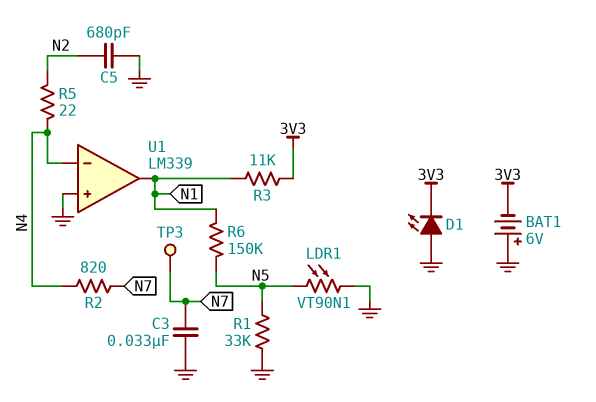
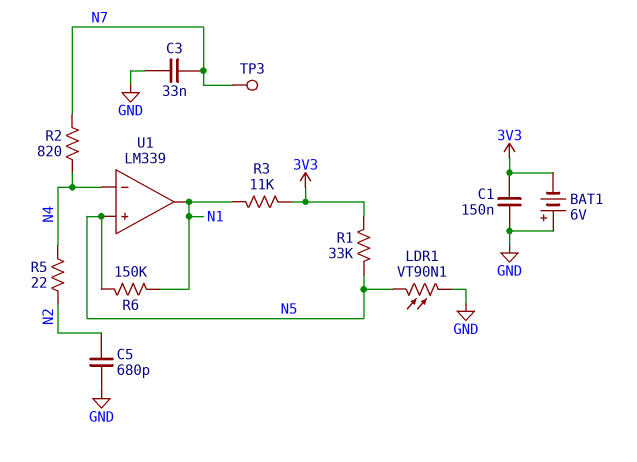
C1: none -> 150nF (3V3, GND)
D1: LED (A GND, K 3V3) -> none
R1: 33k (GND, N5) -> 33k (3V3, N5)
U1 pin in+: GND -> N5

